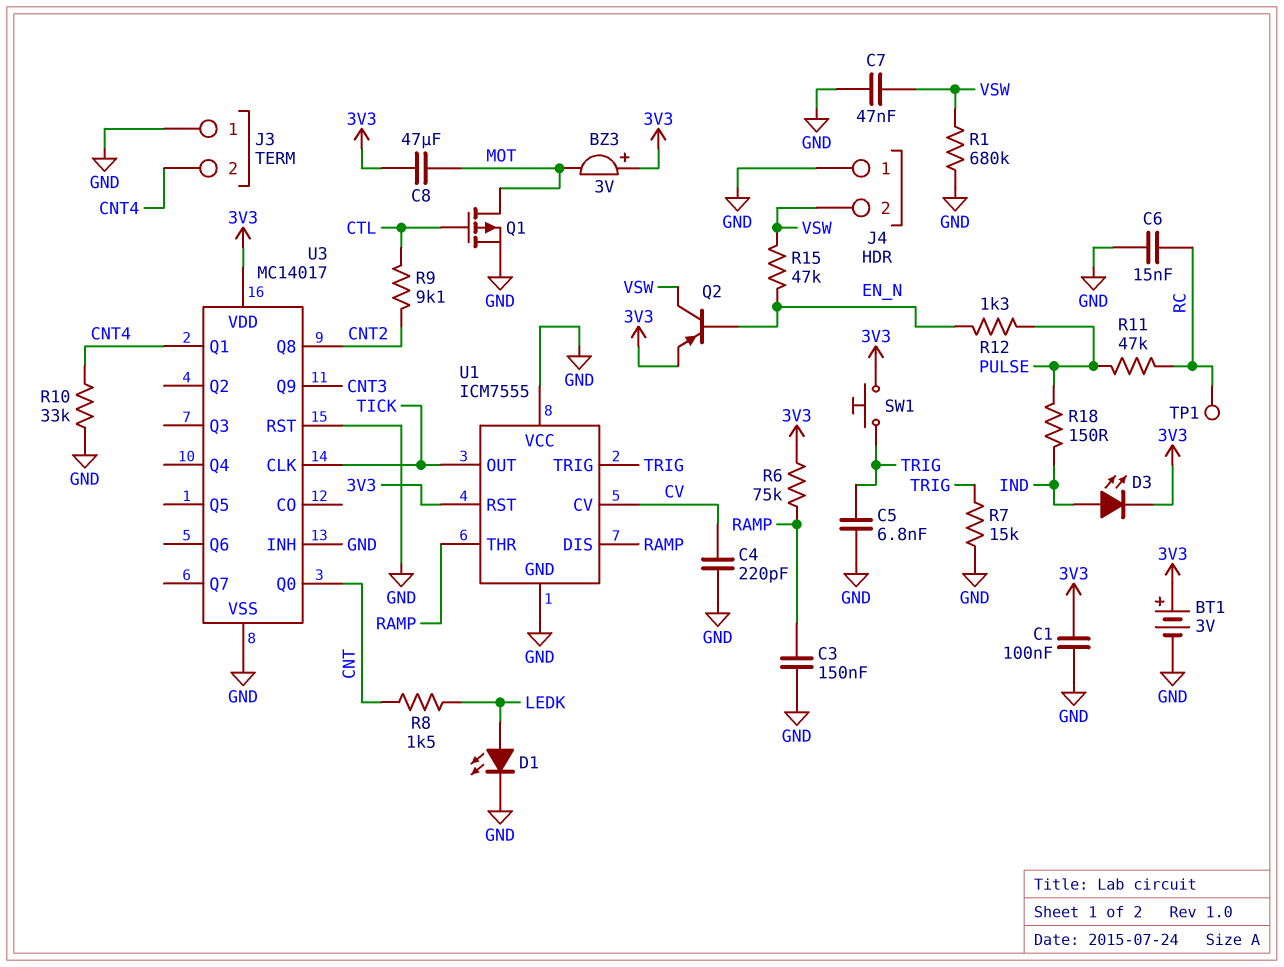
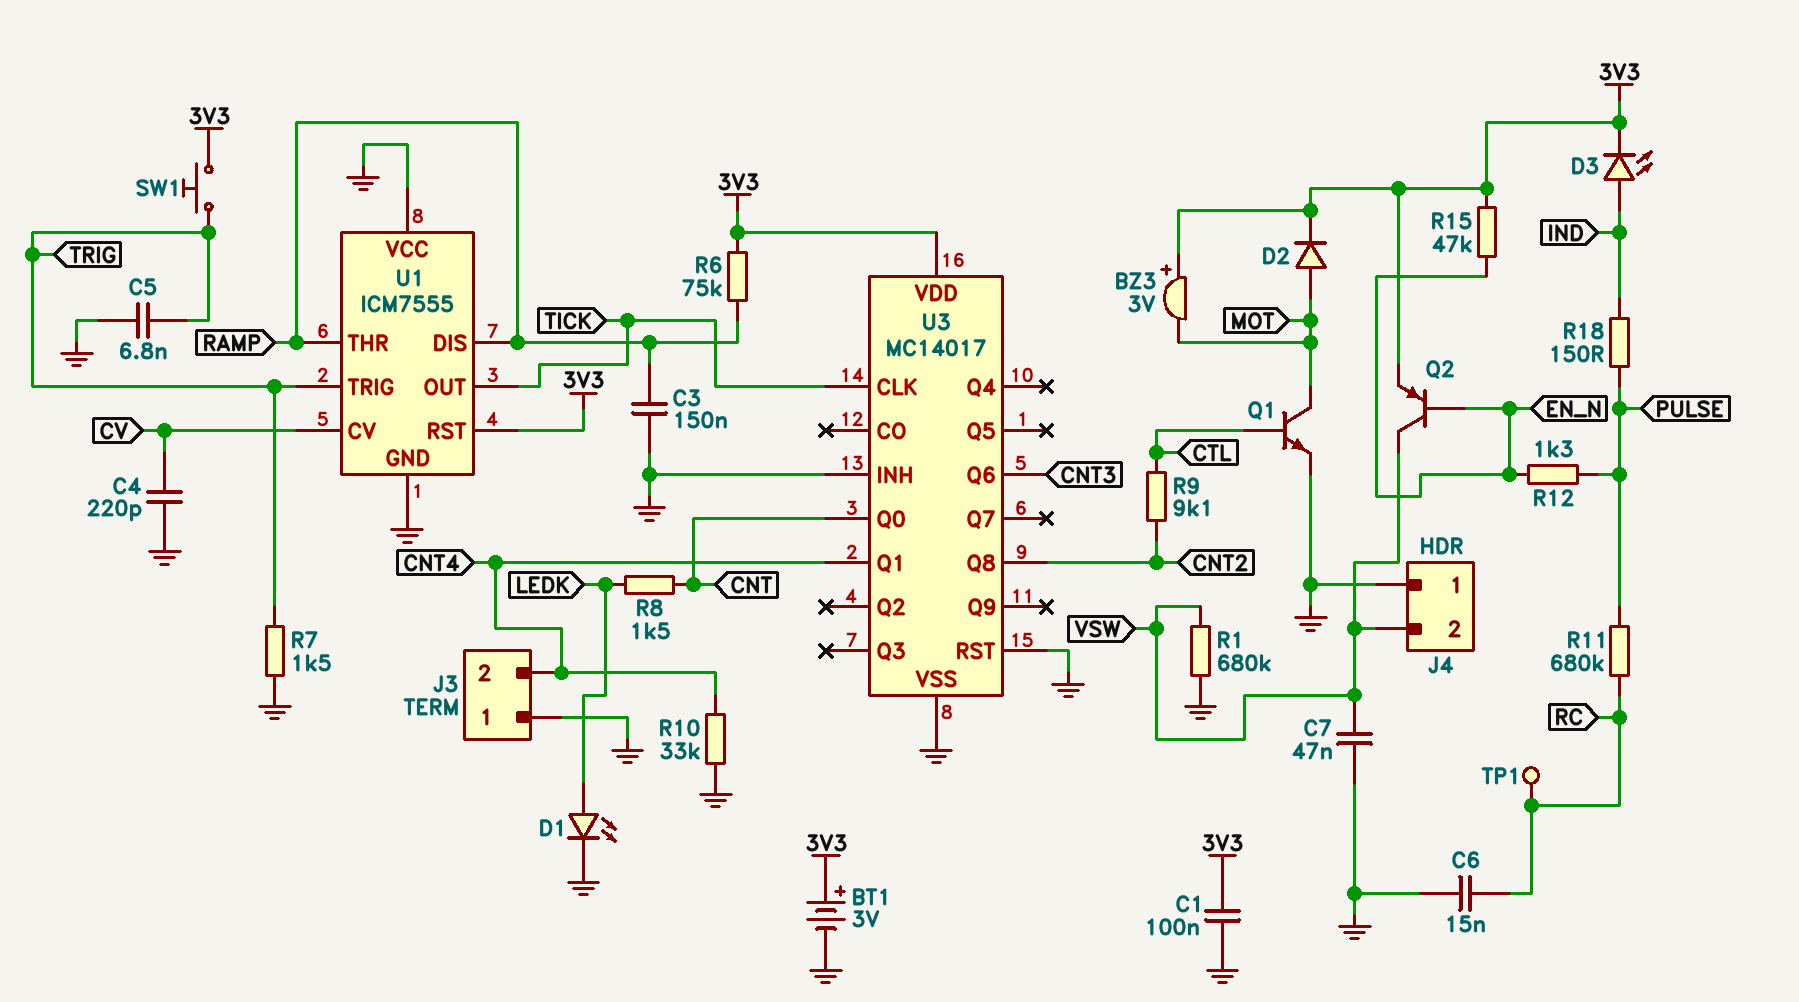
C8: 47uF (3V3, MOT) -> none
D2: none -> diode (A MOT, K 3V3)
Q1: PMOS (G CTL, D MOT, S GND) -> NPN (B CTL, C MOT, E GND)
R7: 15k (GND, TRIG) -> 1.5k (GND, TRIG)
R11: 47k (PULSE, RC) -> 680k (PULSE, RC)
R15: 47k (EN_N, VSW) -> 47k (3V3, EN_N)
U3 pin Q6: none -> CNT3
U3 pin Q9: CNT3 -> none

